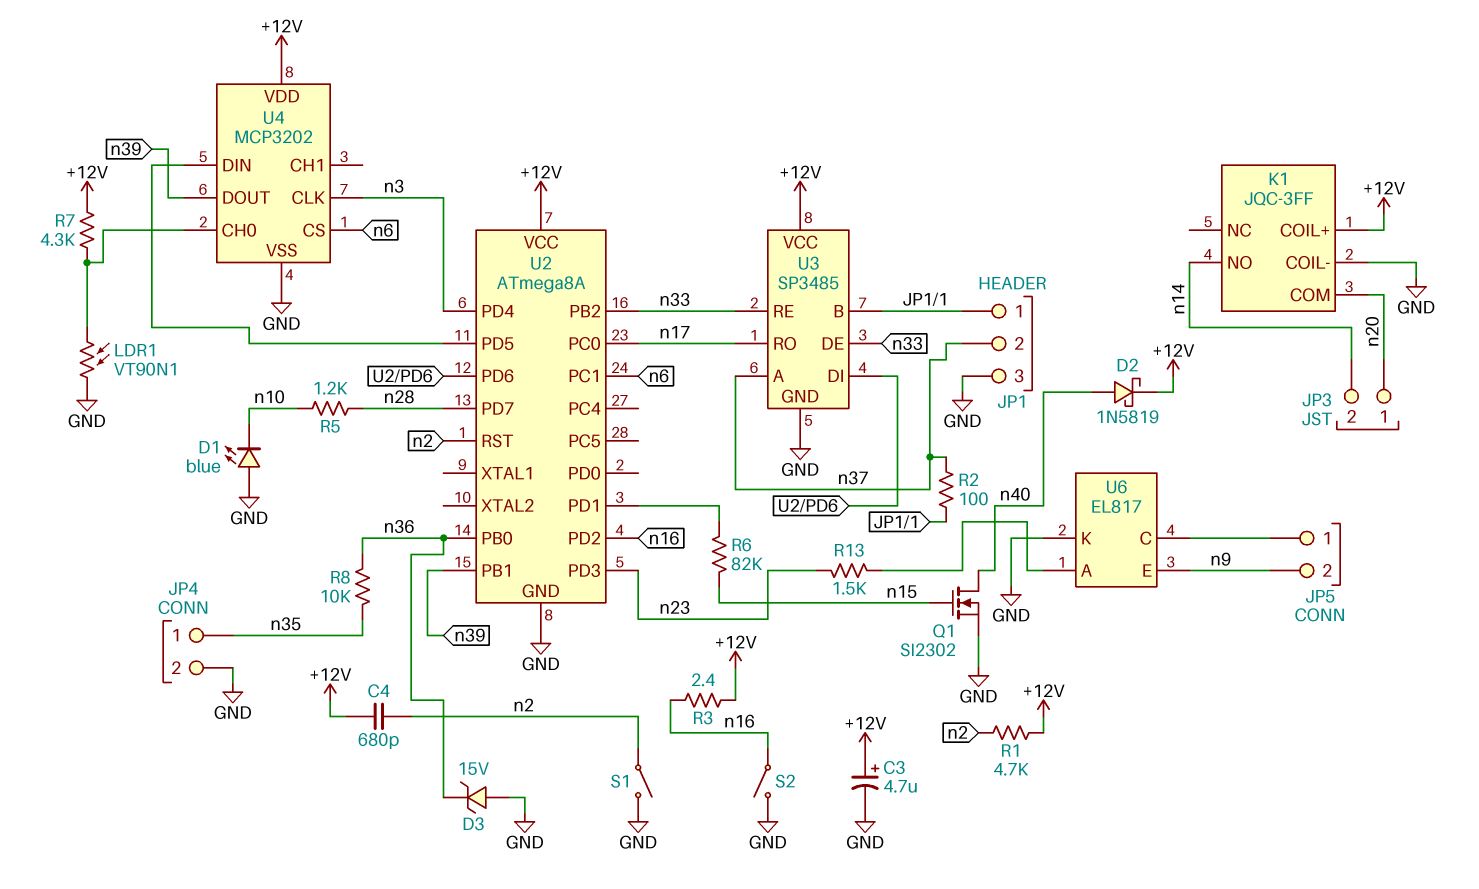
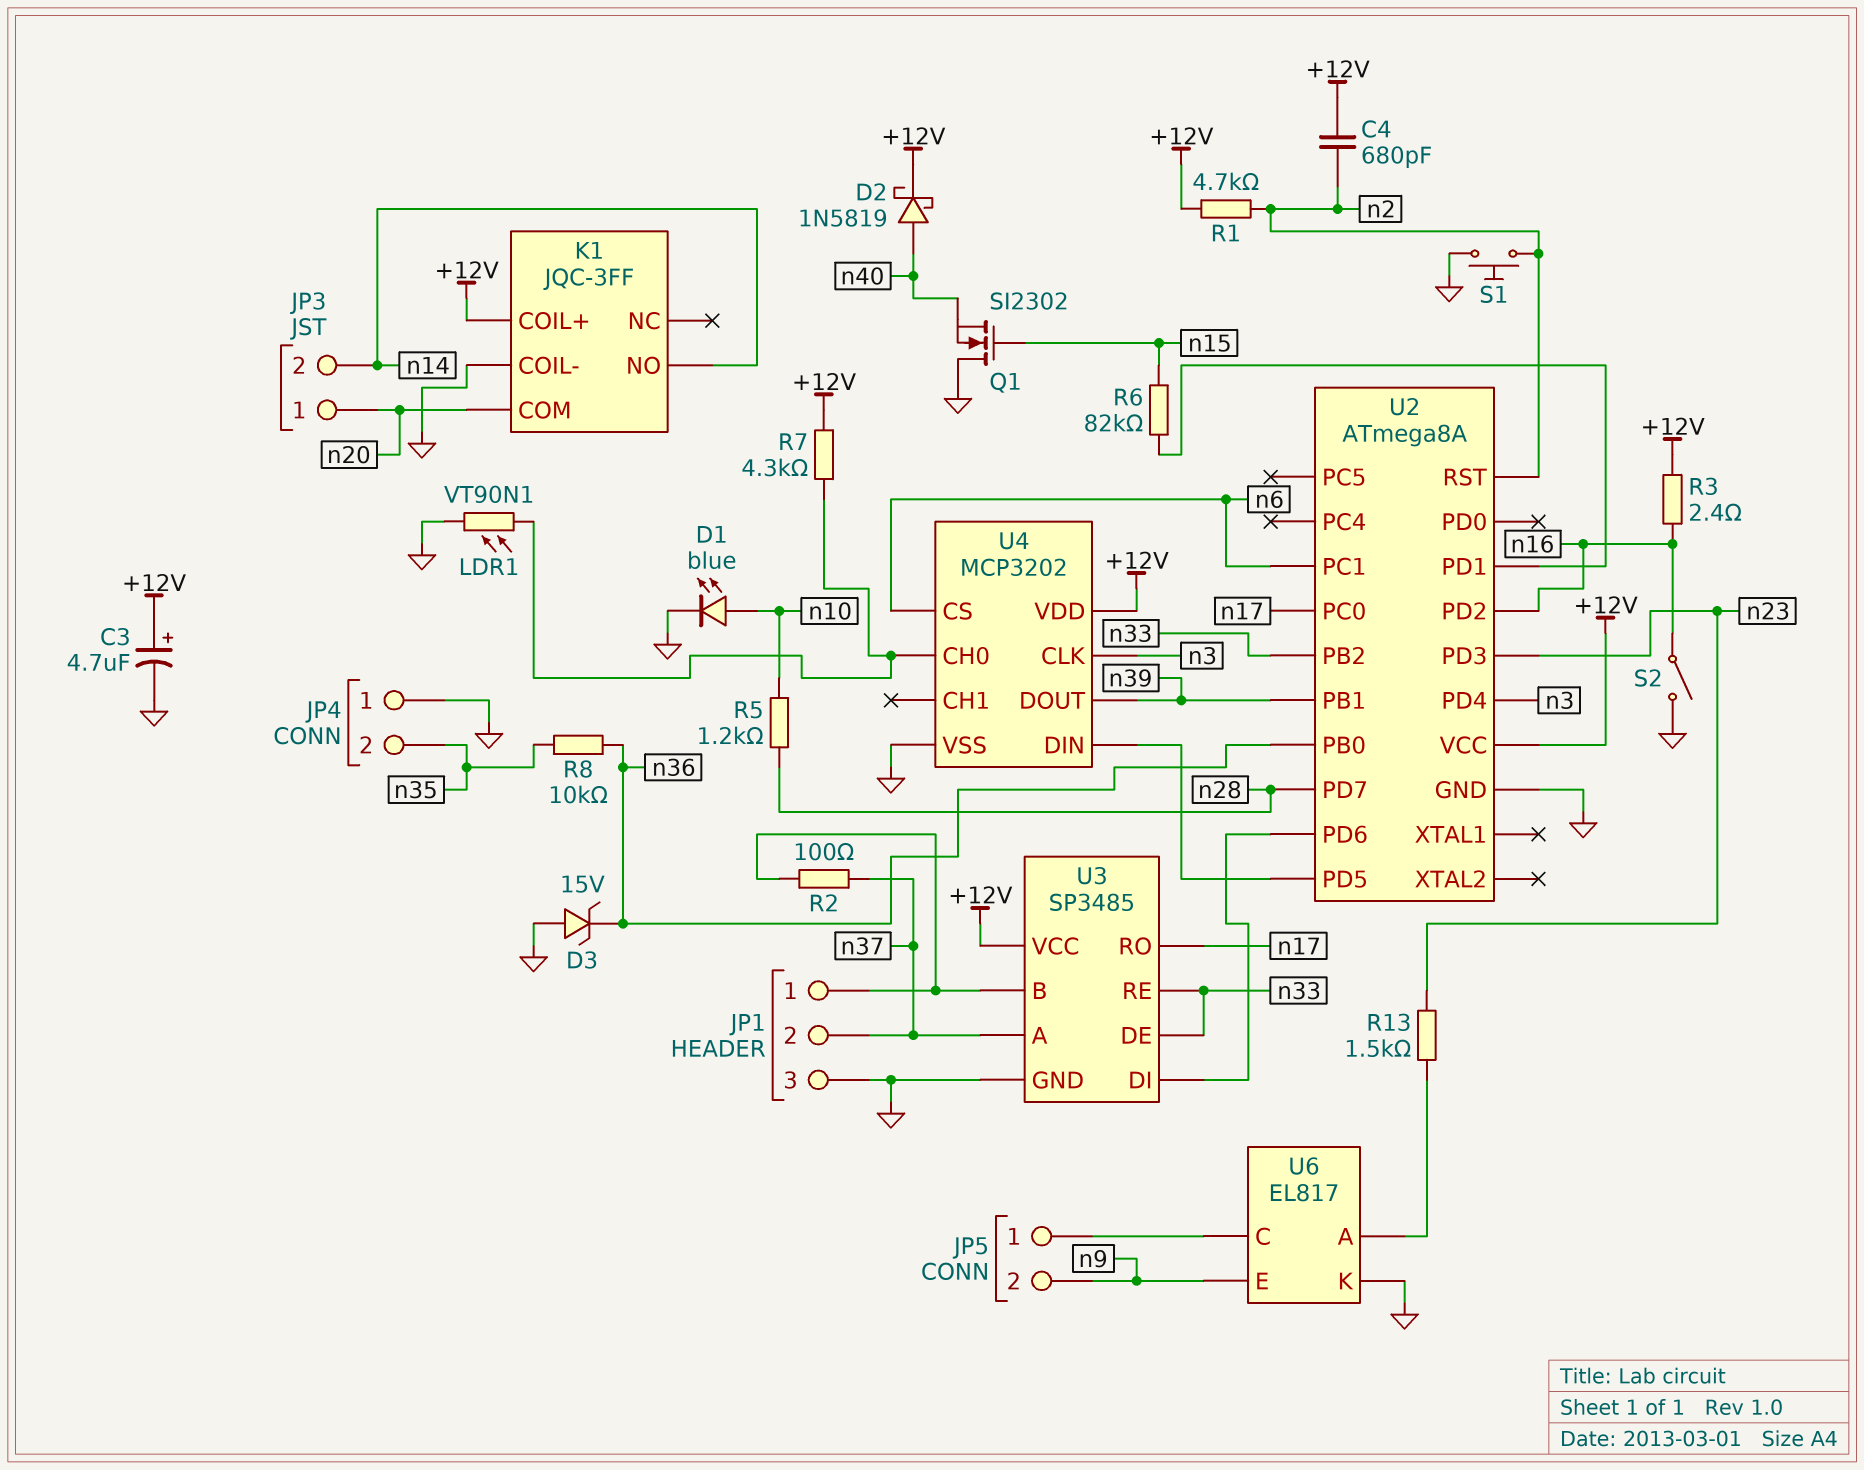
D1: LED blue (A GND, K n10) -> LED blue (A n10, K GND)
JP4 pin 1: n35 -> GND
JP4 pin 2: GND -> n35
Q1: NMOS SI2302 (G n15, D n40, S GND) -> NMOS SI2302 (G n15, D GND, S n40)
S1: switch (GND, n2) -> button (GND, n2)

